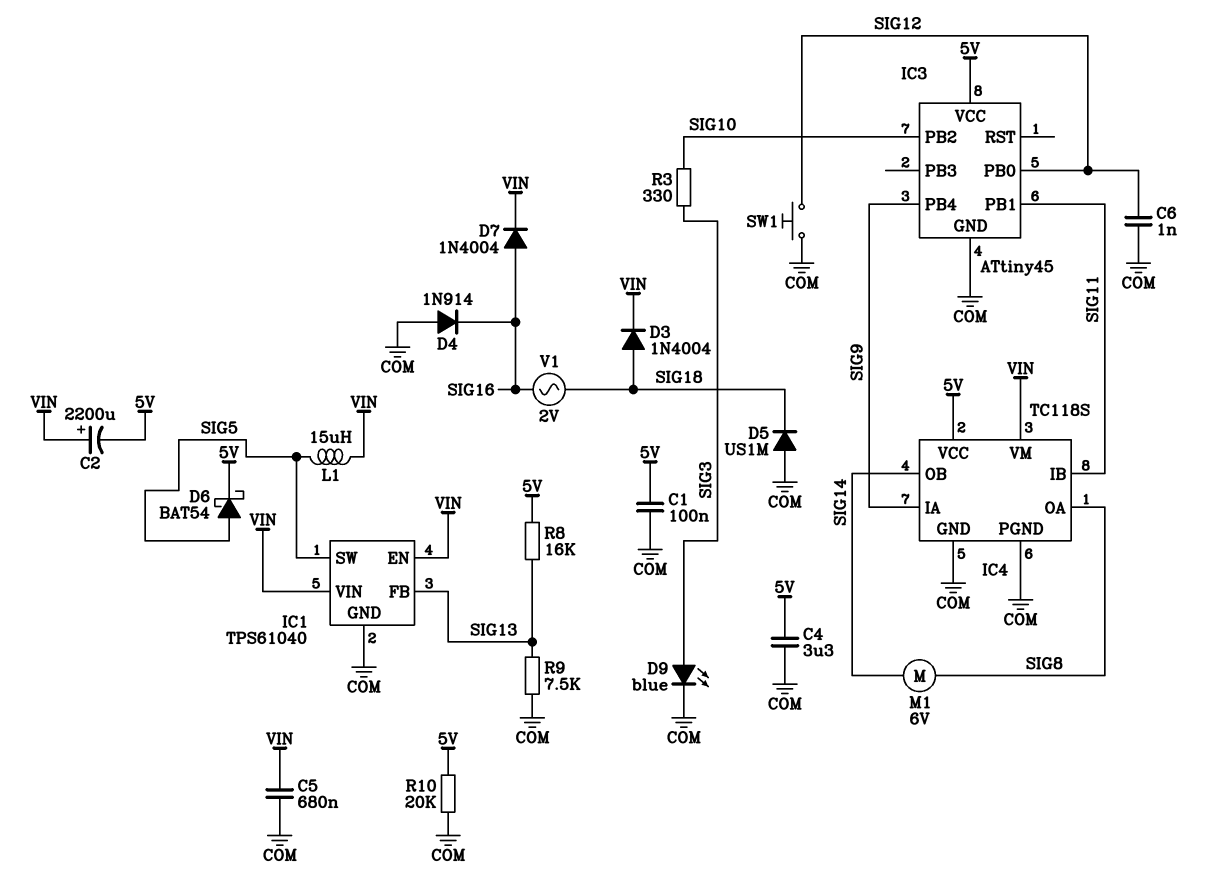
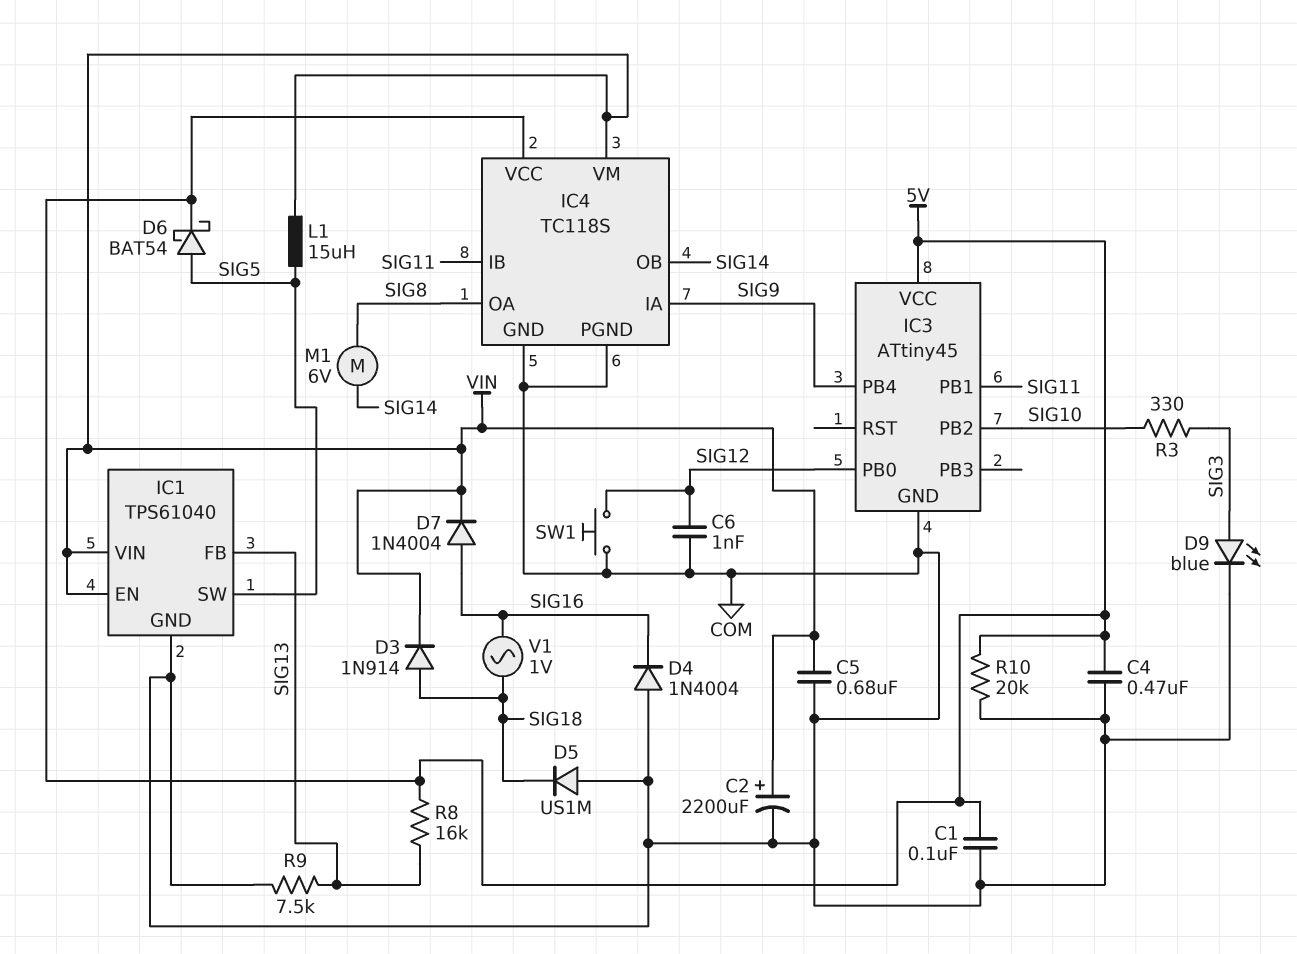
C2: 2200uF (plus VIN, minus 5V) -> 2200uF (plus VIN, minus COM)
C4: 3.3uF (5V, COM) -> 470nF (5V, COM)
D3: diode 1N4004 (A SIG18, K VIN) -> diode 1N914 (A SIG18, K VIN)
D4: diode 1N914 (A COM, K SIG16) -> diode 1N4004 (A COM, K SIG16)
V1: AC 2V (SIG16, SIG18) -> AC 1V (SIG16, SIG18)

